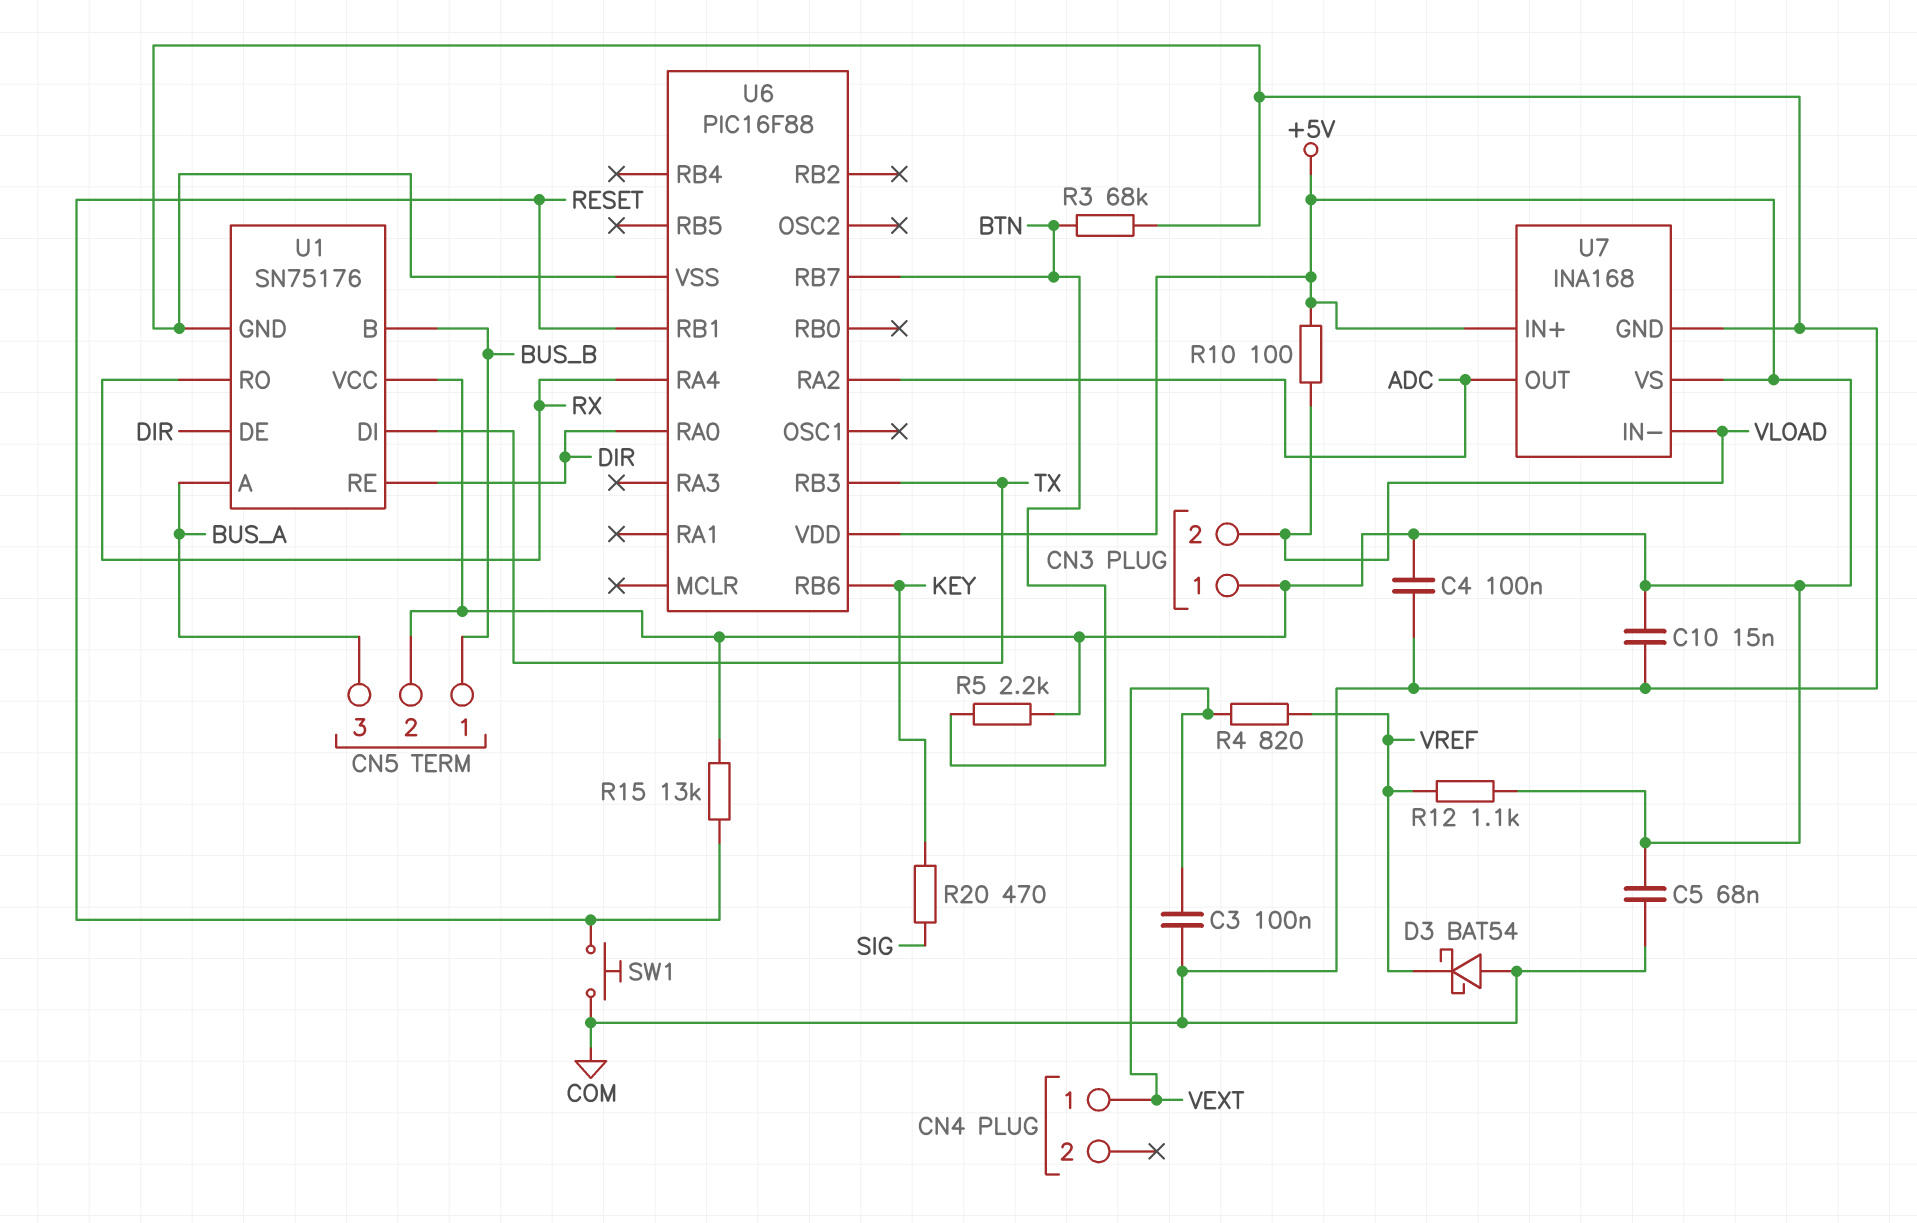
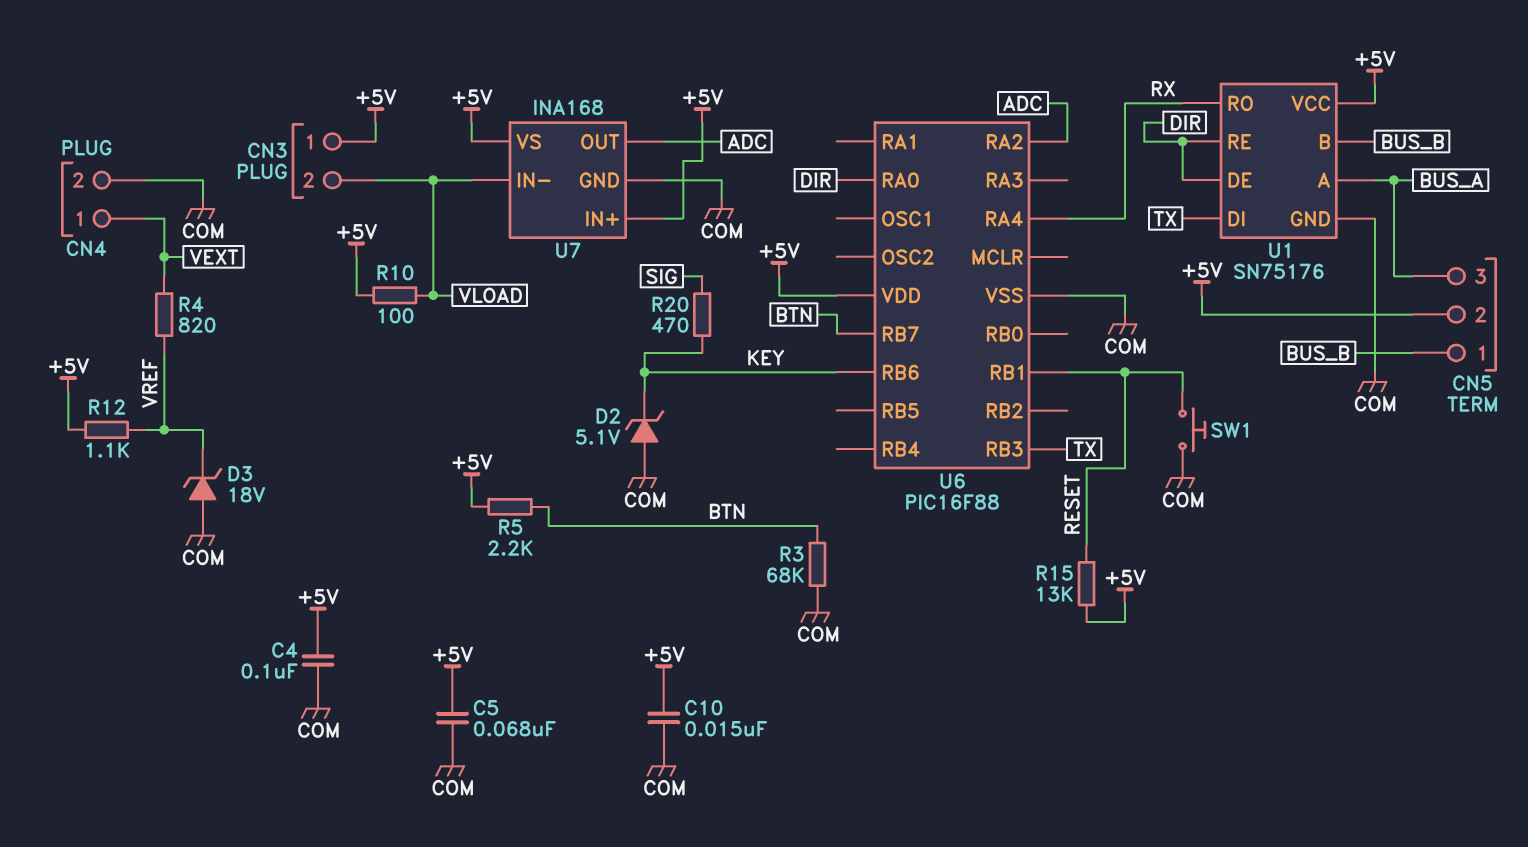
C3: 100nF (COM, VEXT) -> none
CN4 pin 2: none -> COM
D2: none -> zener 5.1V (A COM, K KEY)
D3: schottky BAT54 (A COM, K VREF) -> zener 18V (A COM, K VREF)

